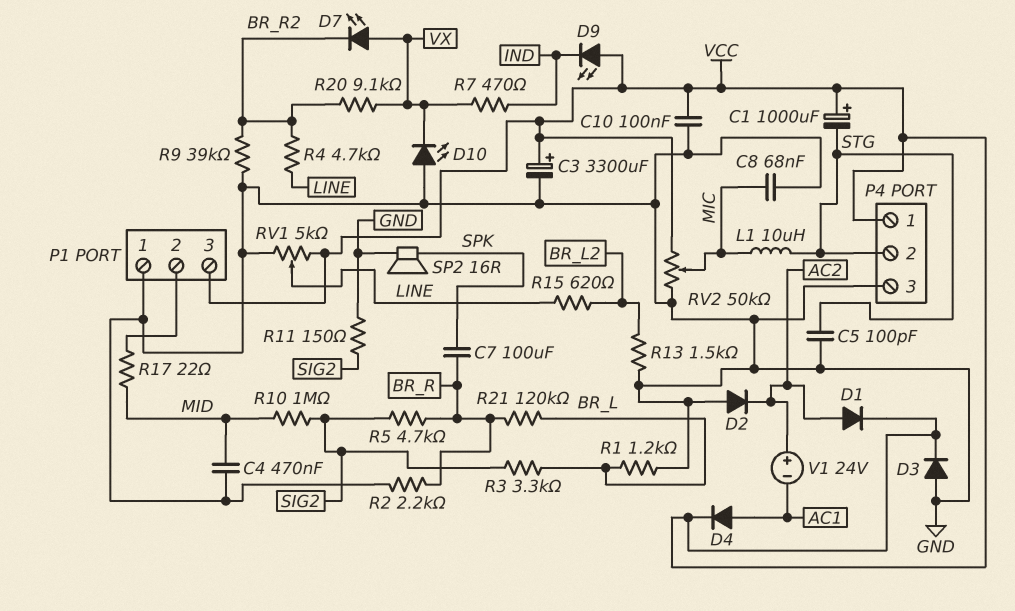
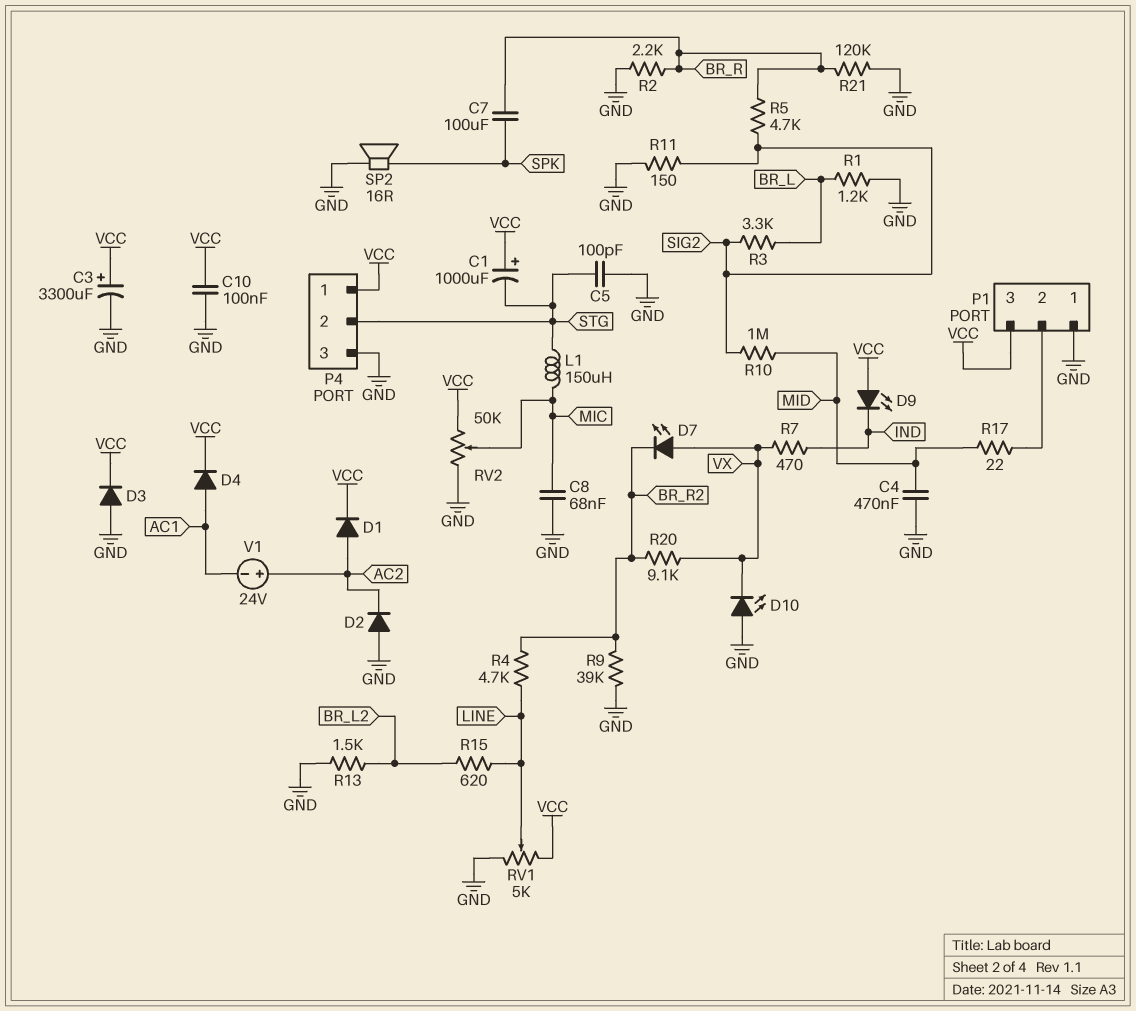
L1: 10uH (MIC, STG) -> 150uH (MIC, STG)
R21: 120k (BR_L, BR_R) -> 120k (BR_R, GND)

